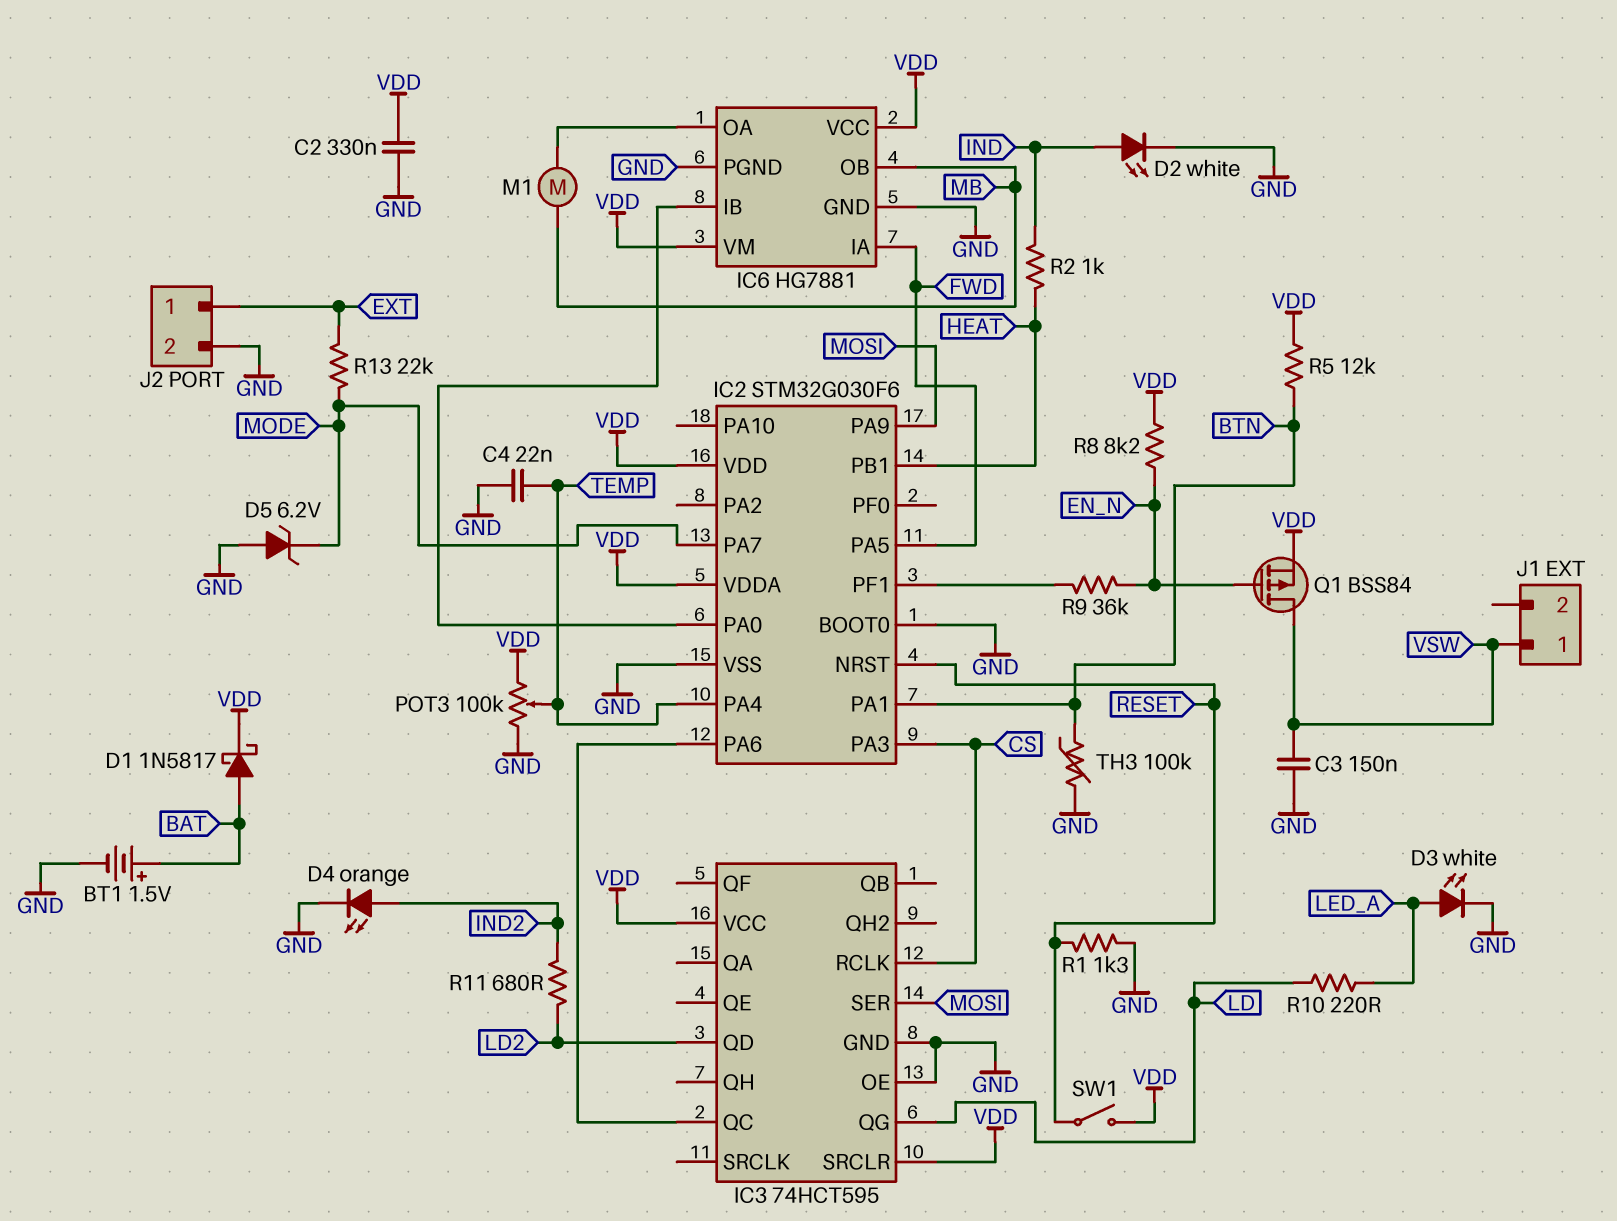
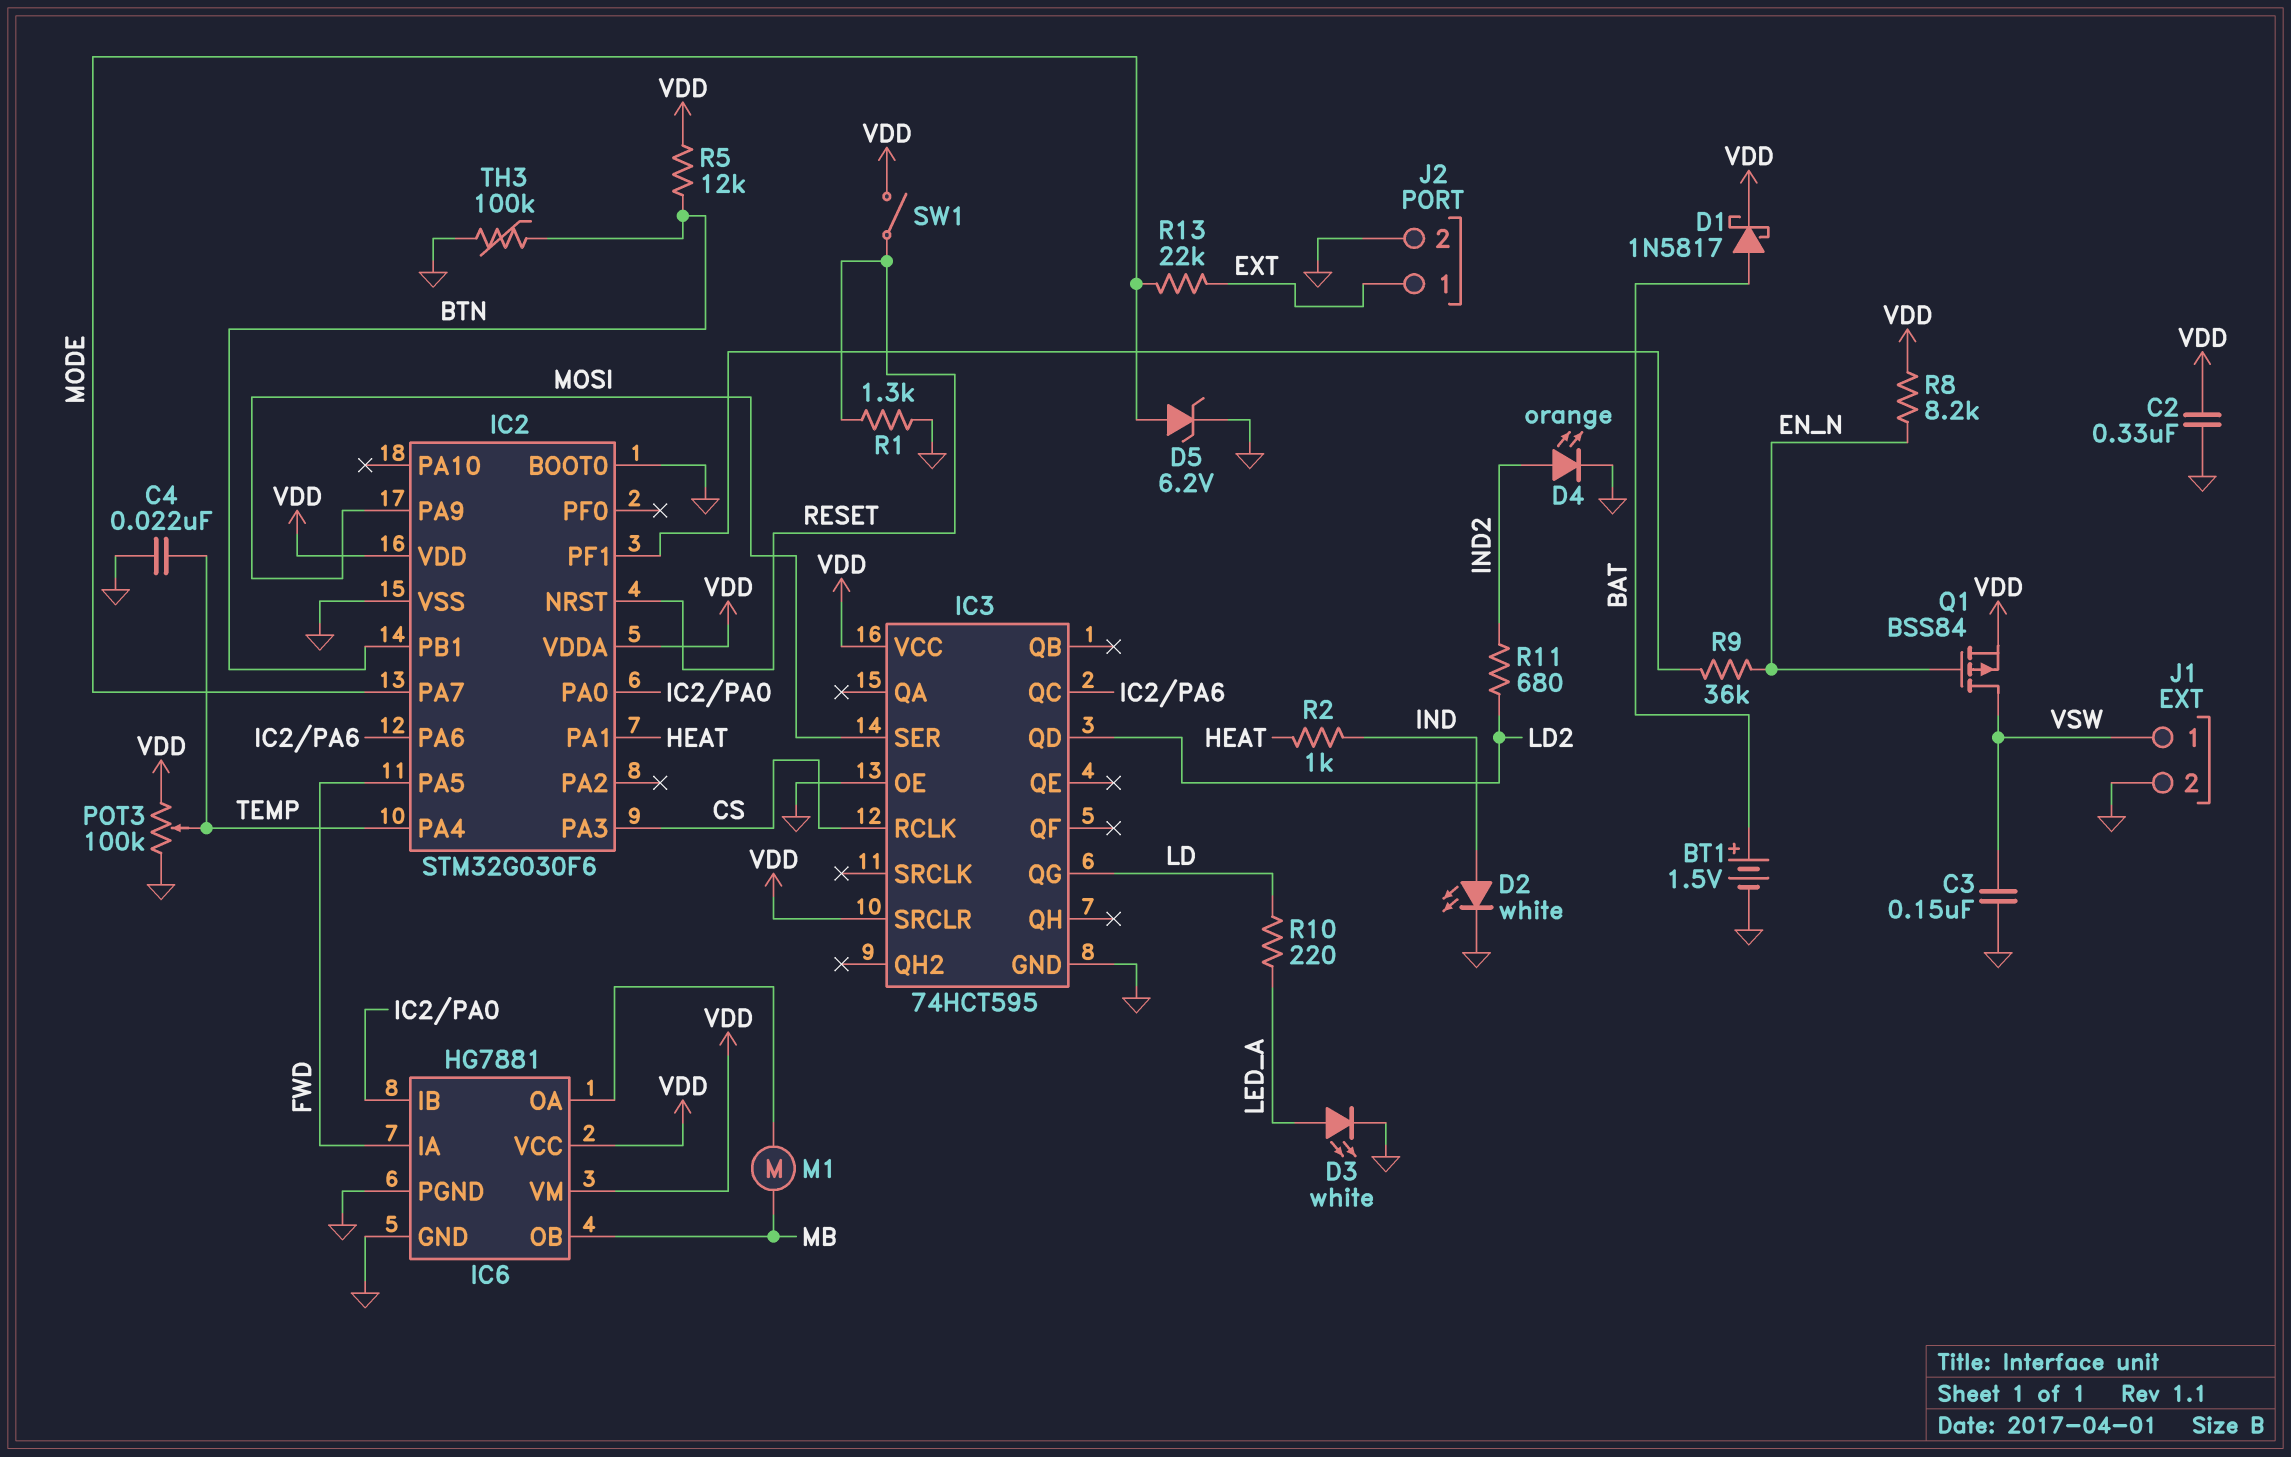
D5: zener 6.2V (A GND, K MODE) -> zener 6.2V (A MODE, K GND)
IC2 pin PA1: BTN -> HEAT
IC2 pin PB1: HEAT -> BTN
J1 pin 2: none -> GND

